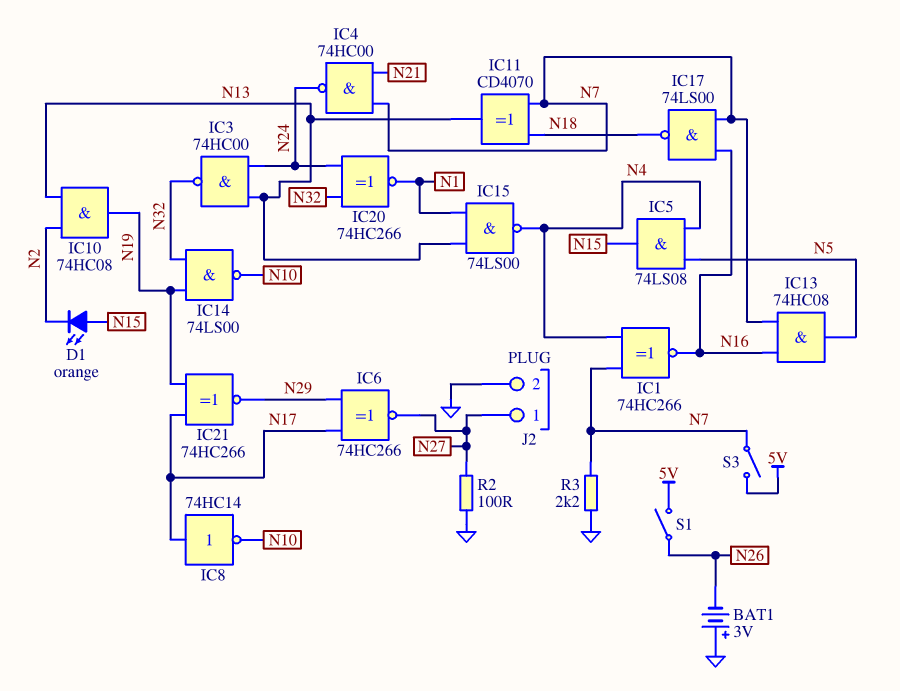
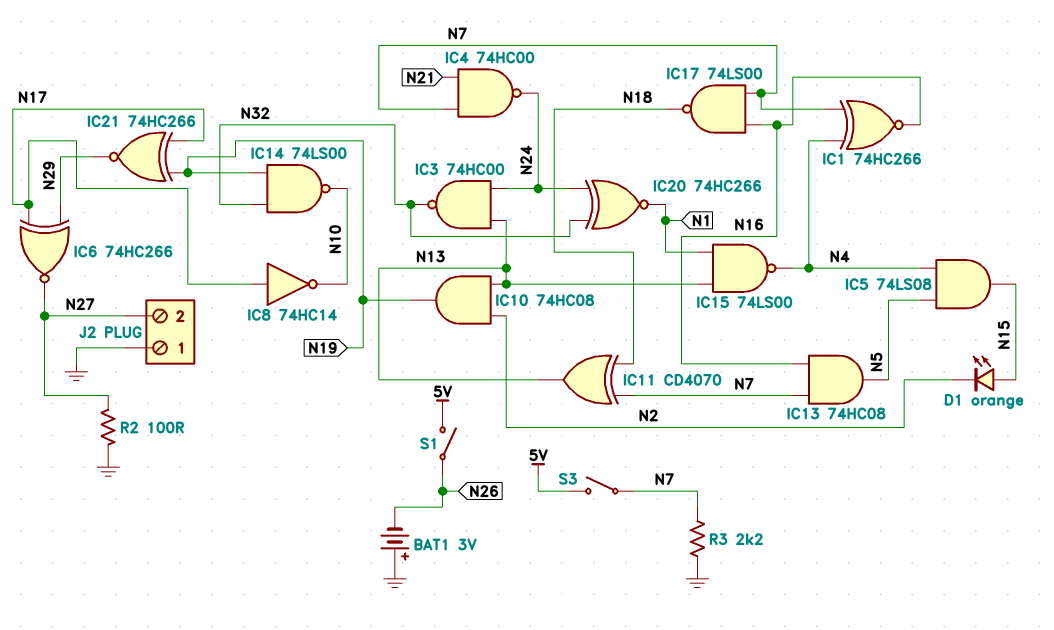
J2 pin 1: N27 -> GND
J2 pin 2: GND -> N27

